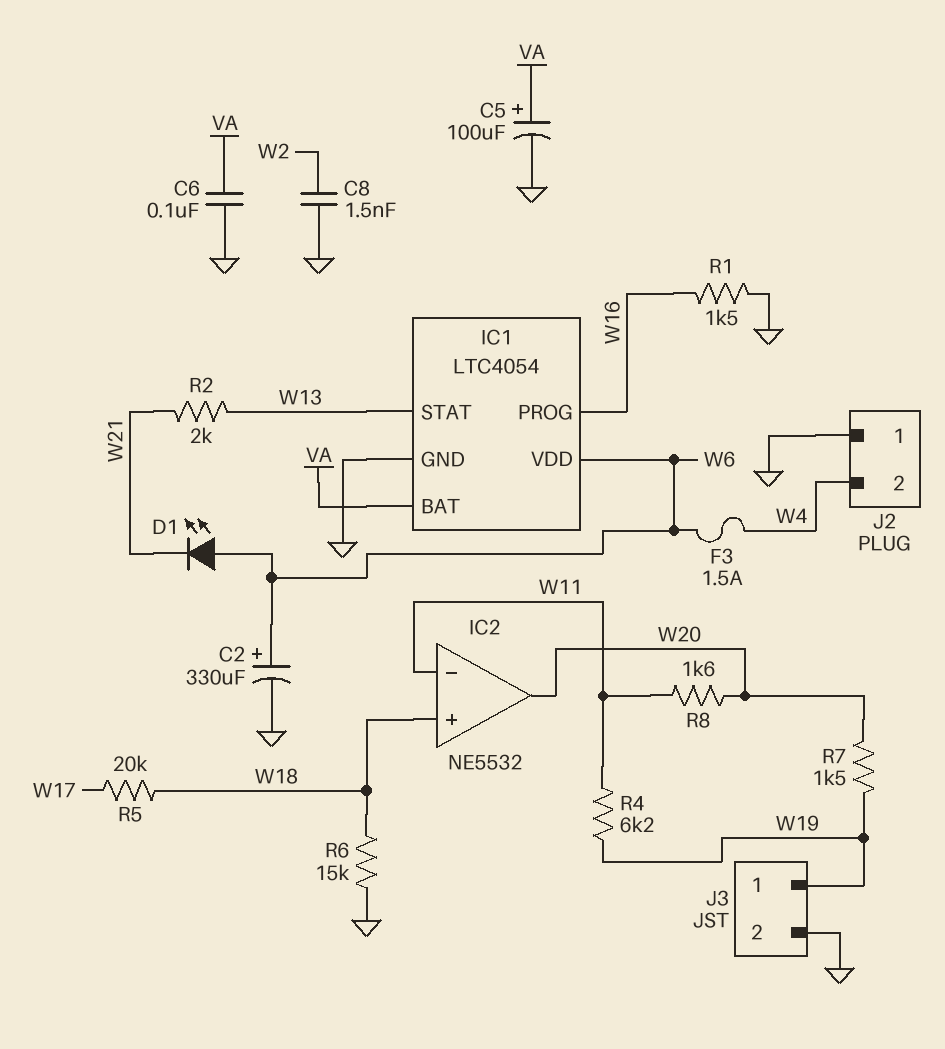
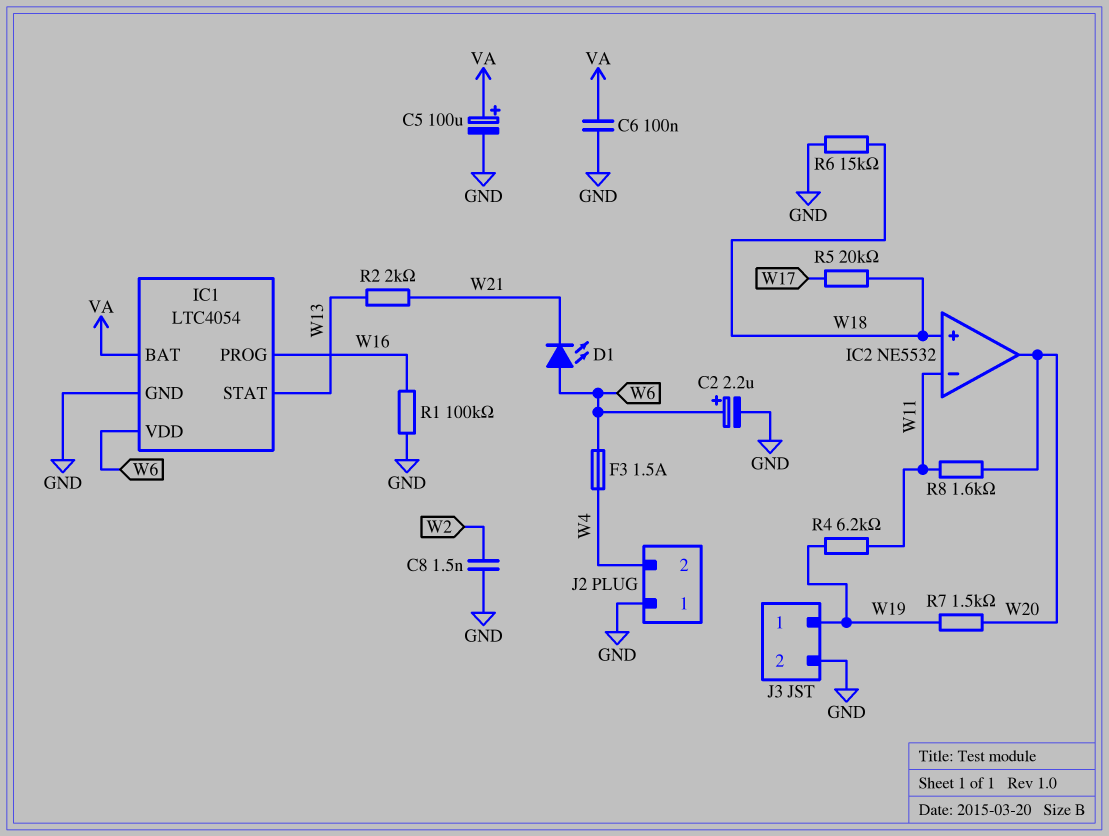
C2: 330uF (plus W6, minus GND) -> 2.2uF (plus W6, minus GND)
R1: 1.5k (GND, W16) -> 100k (GND, W16)

